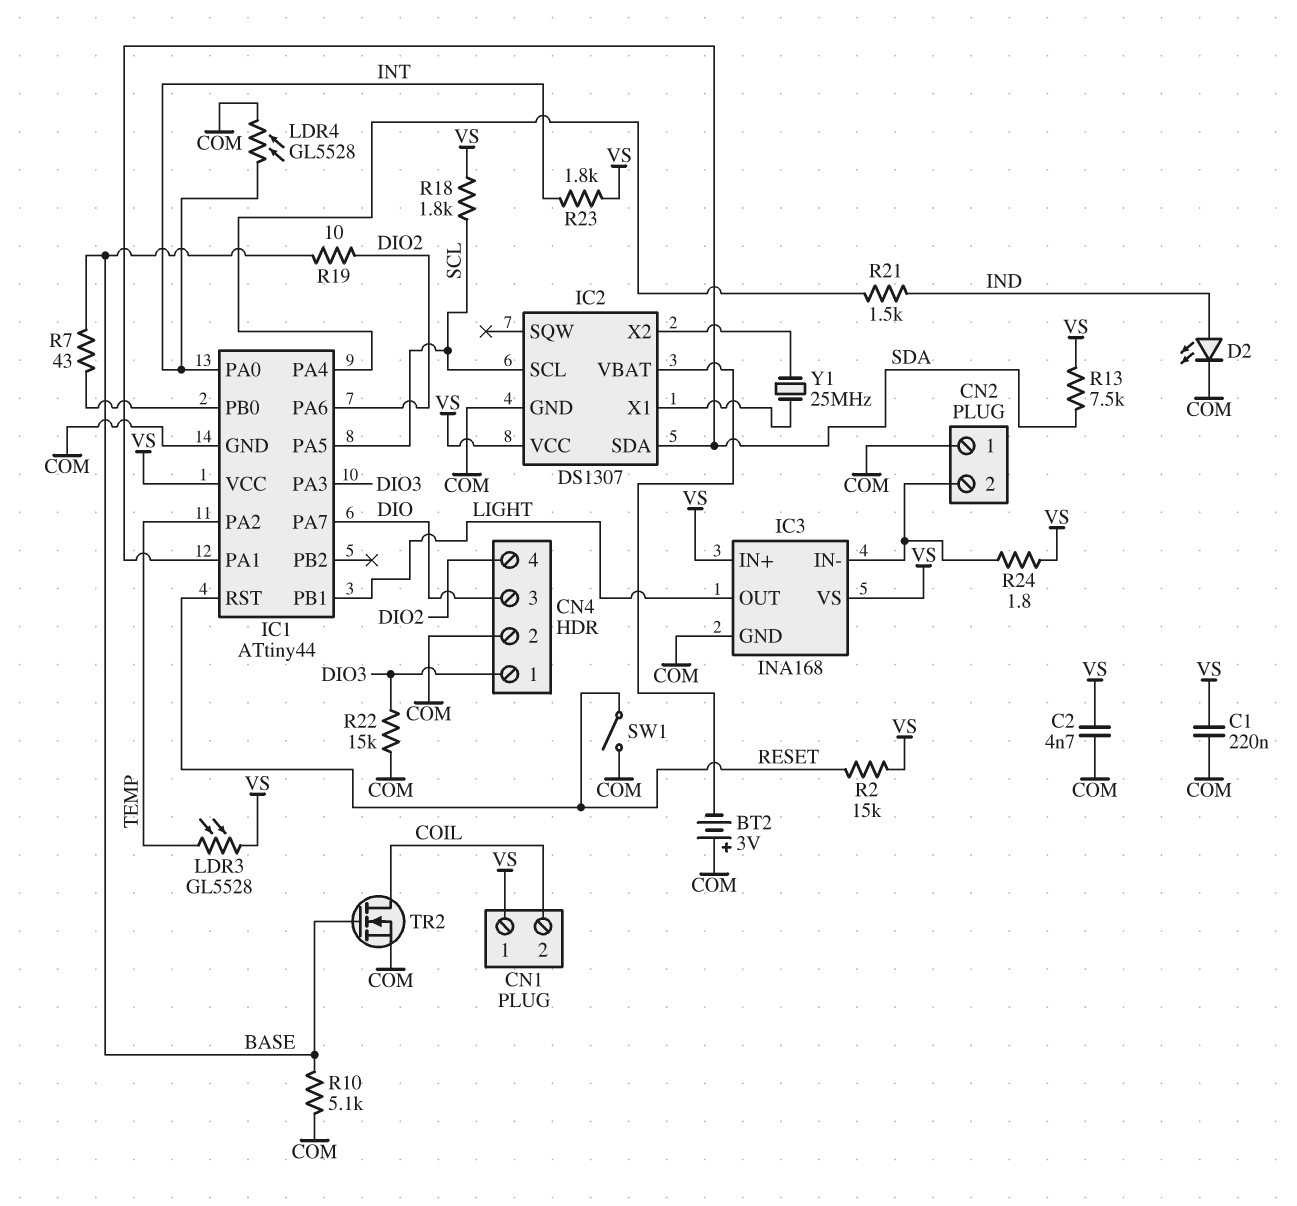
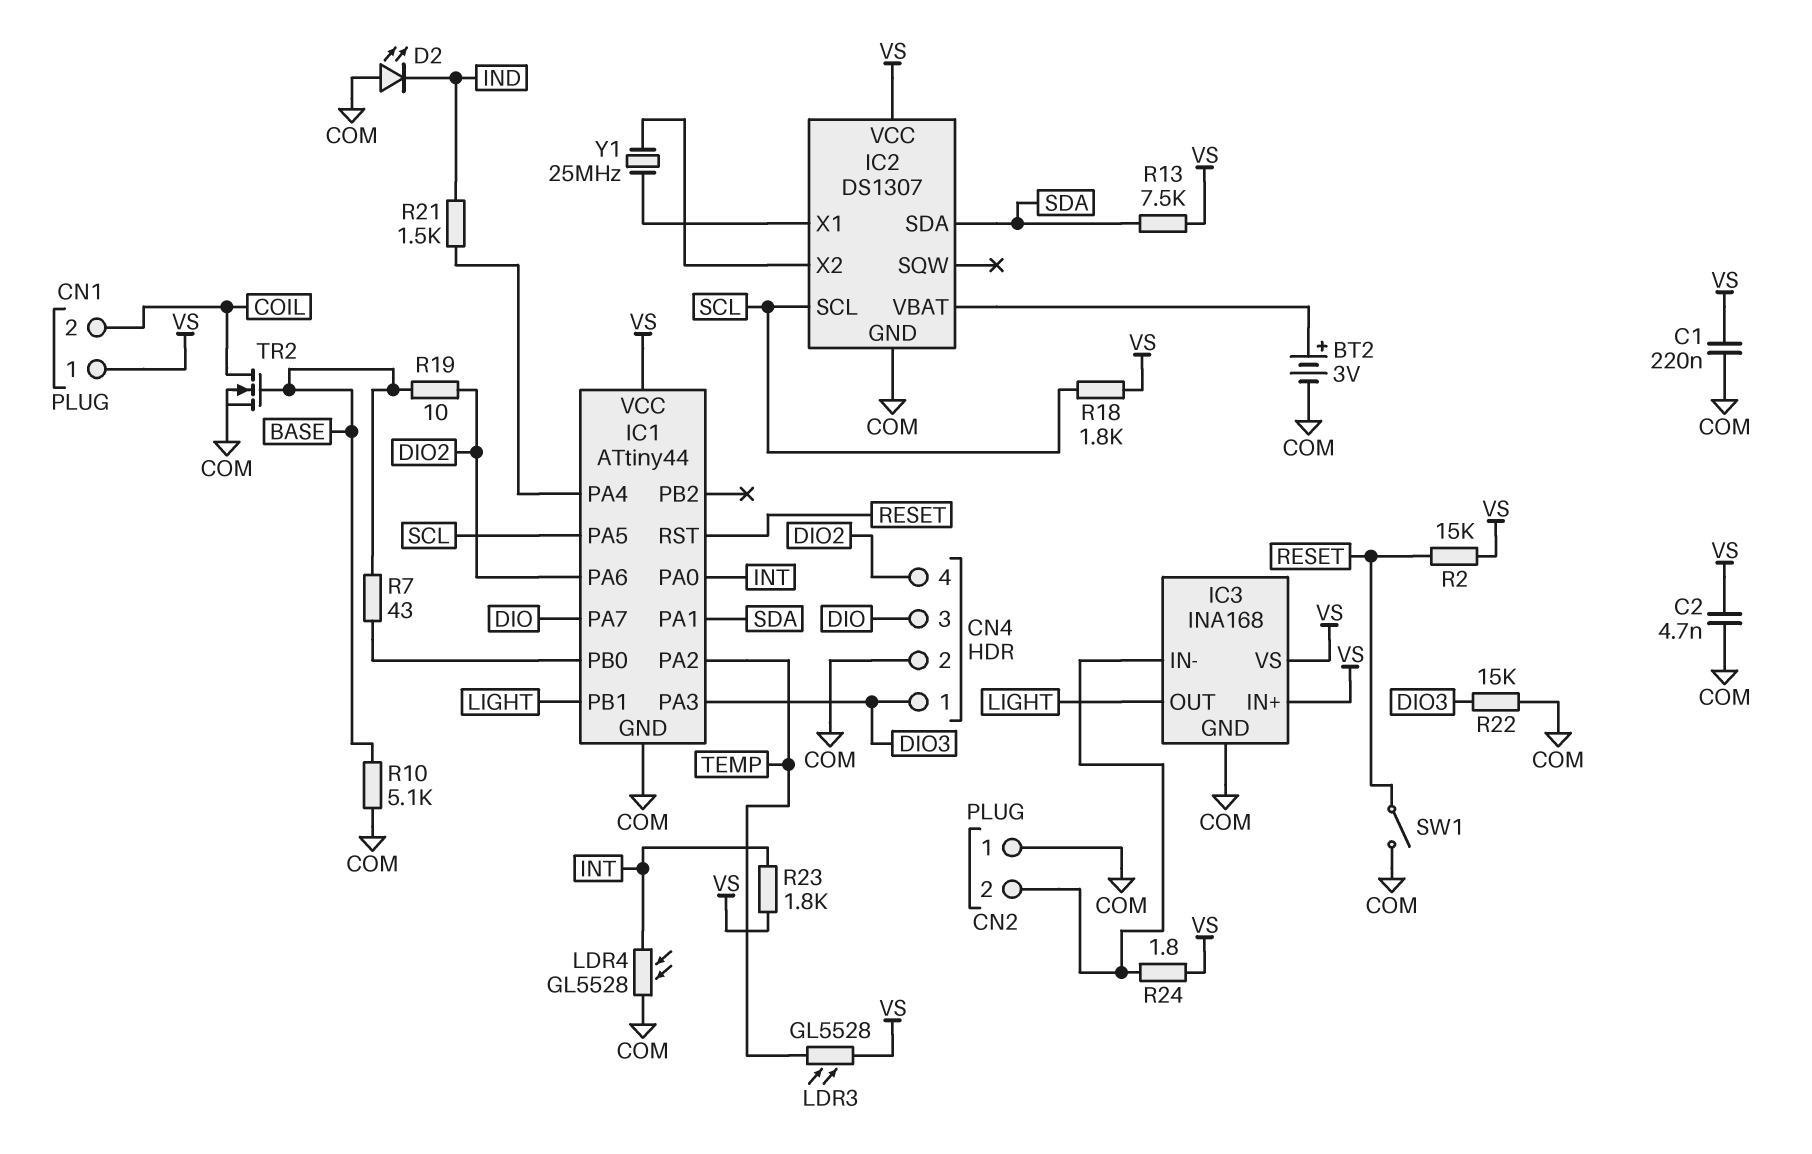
BT2: 3V (plus COM, minus IC2/VBAT) -> 3V (plus IC2/VBAT, minus COM)
D2: LED (A IND, K COM) -> LED (A COM, K IND)

